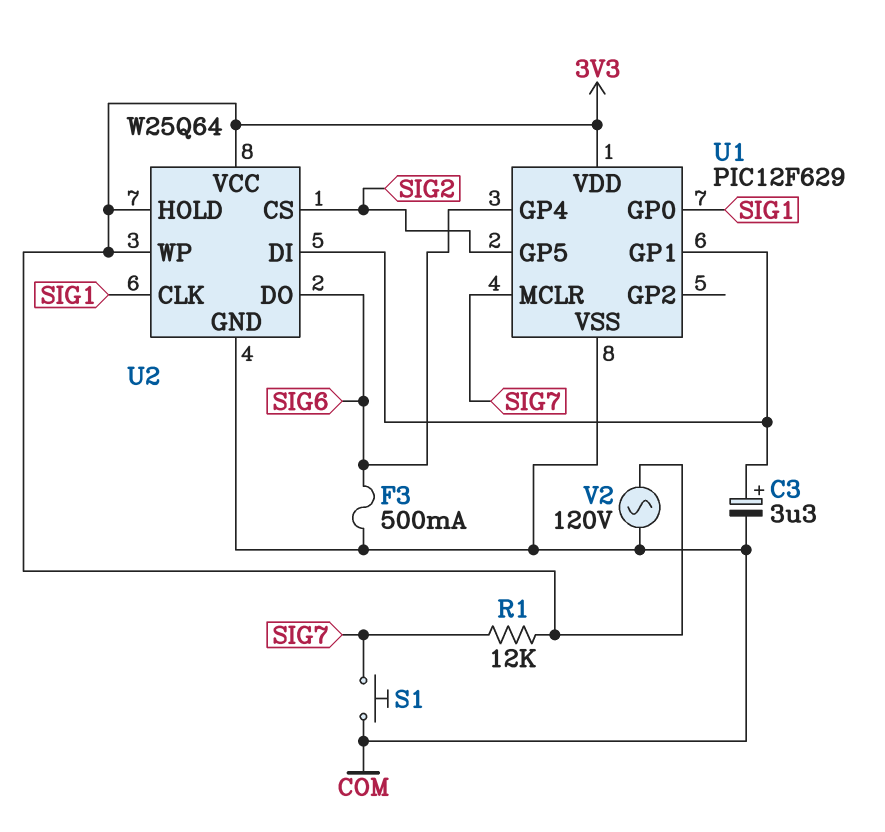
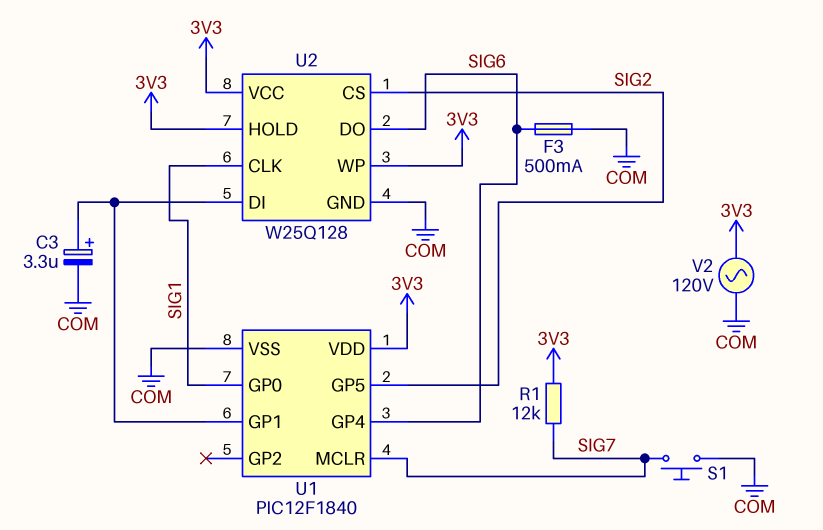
U1: PIC12F629 -> PIC12F1840
U2: W25Q64 -> W25Q128

